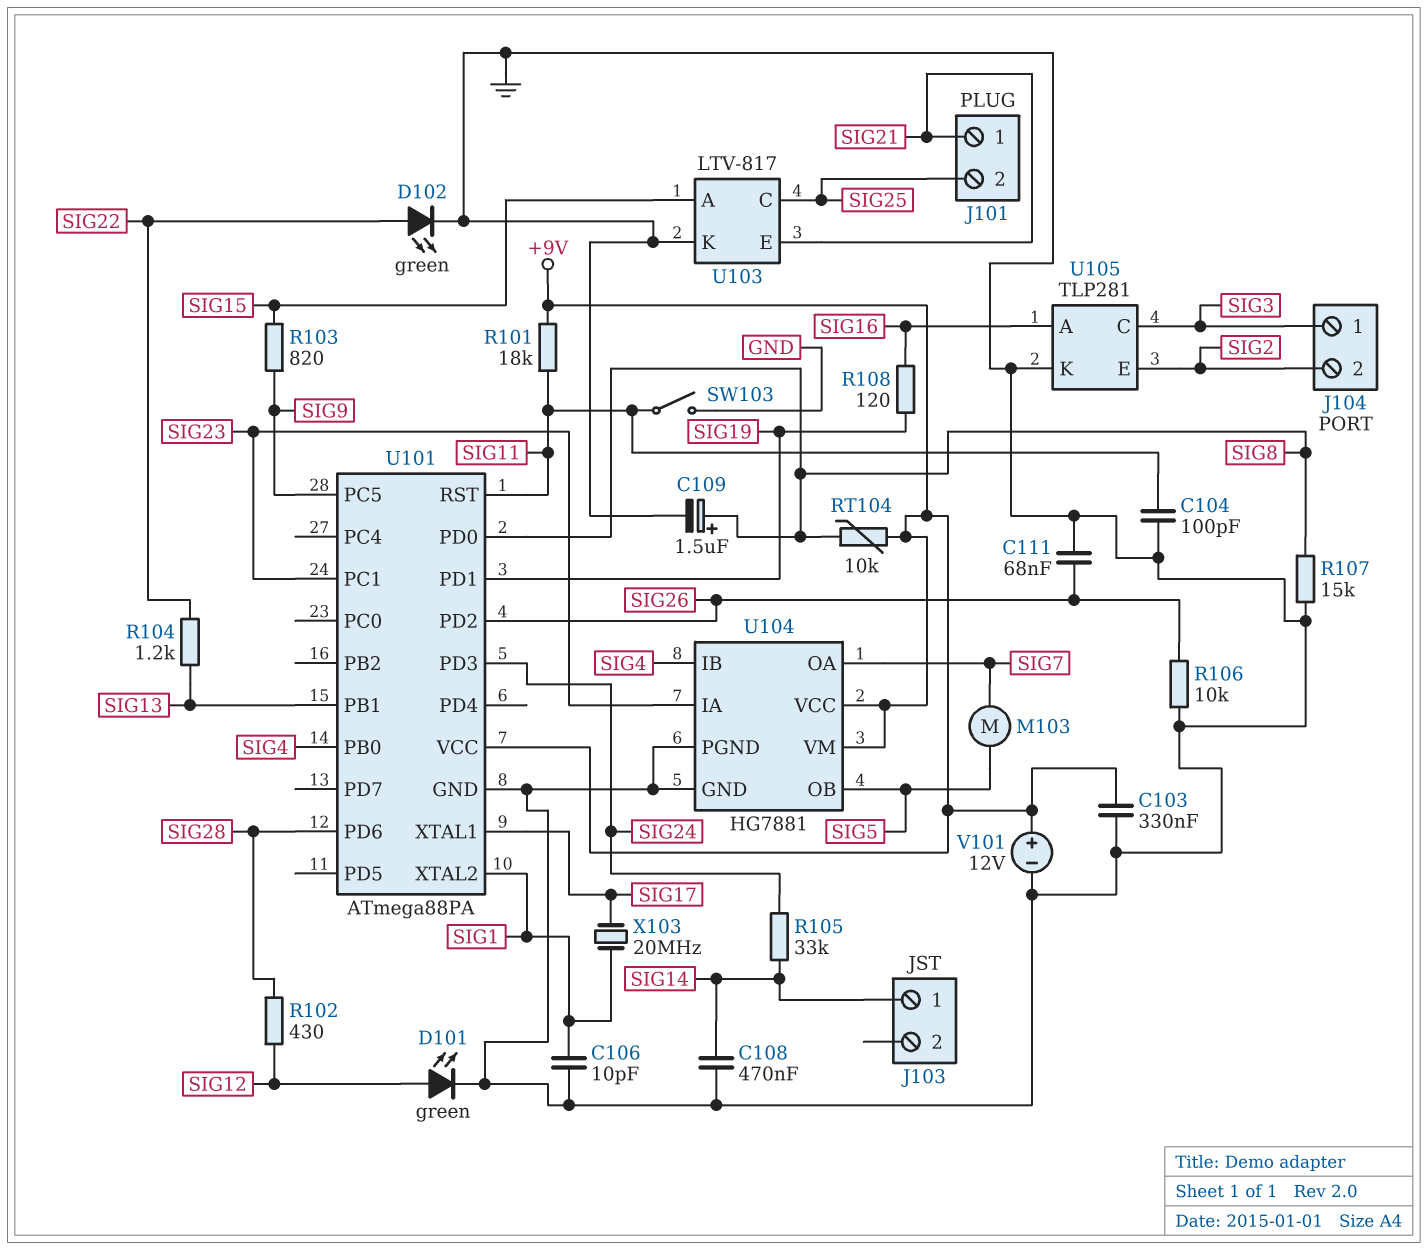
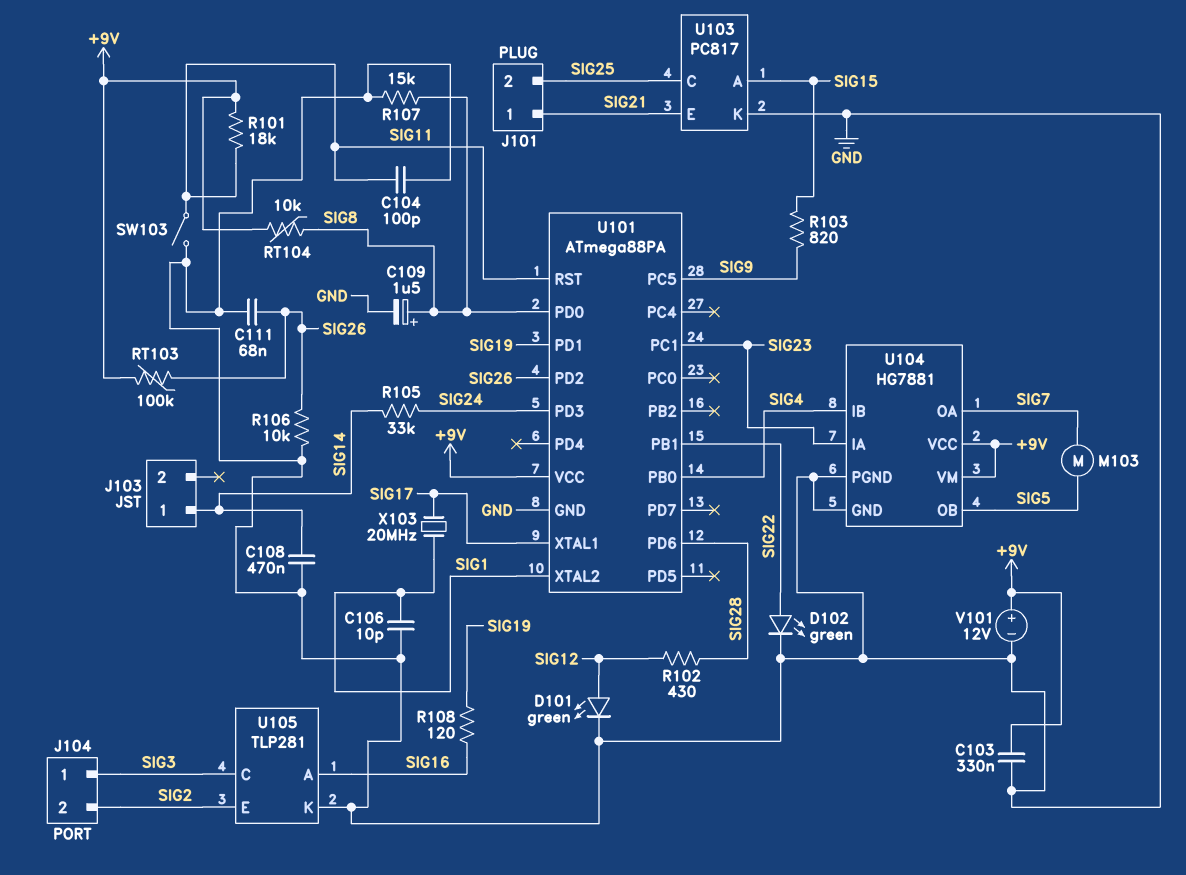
R104: 1.2k (SIG13, SIG22) -> none
RT103: none -> 100k (+9V, SIG26)
U101 pin PB1: SIG13 -> SIG22
U103: LTV-817 -> PC817

